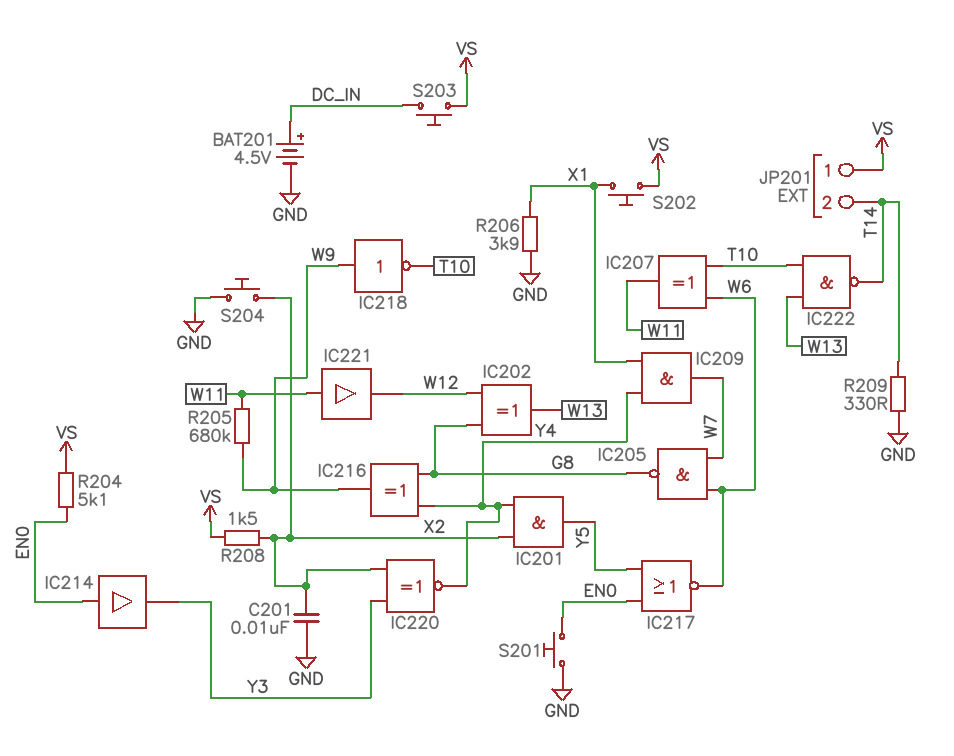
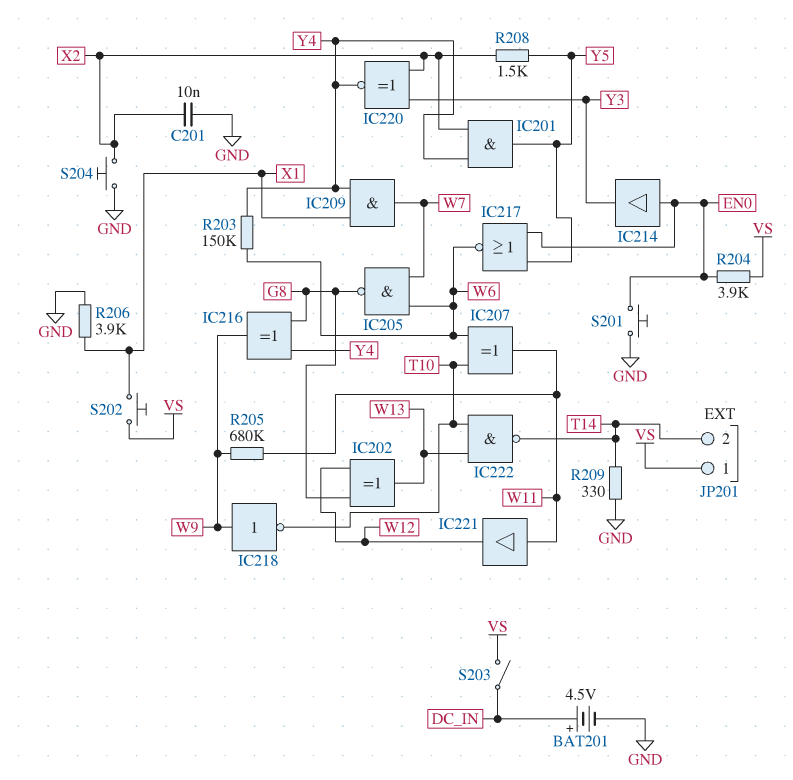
R203: none -> 150k (W6, Y4)
R204: 5.1k (EN0, VS) -> 3.9k (EN0, VS)
R208: 1.5k (VS, X2) -> 1.5k (X2, Y5)
S203: button (DC_IN, VS) -> switch (DC_IN, VS)

